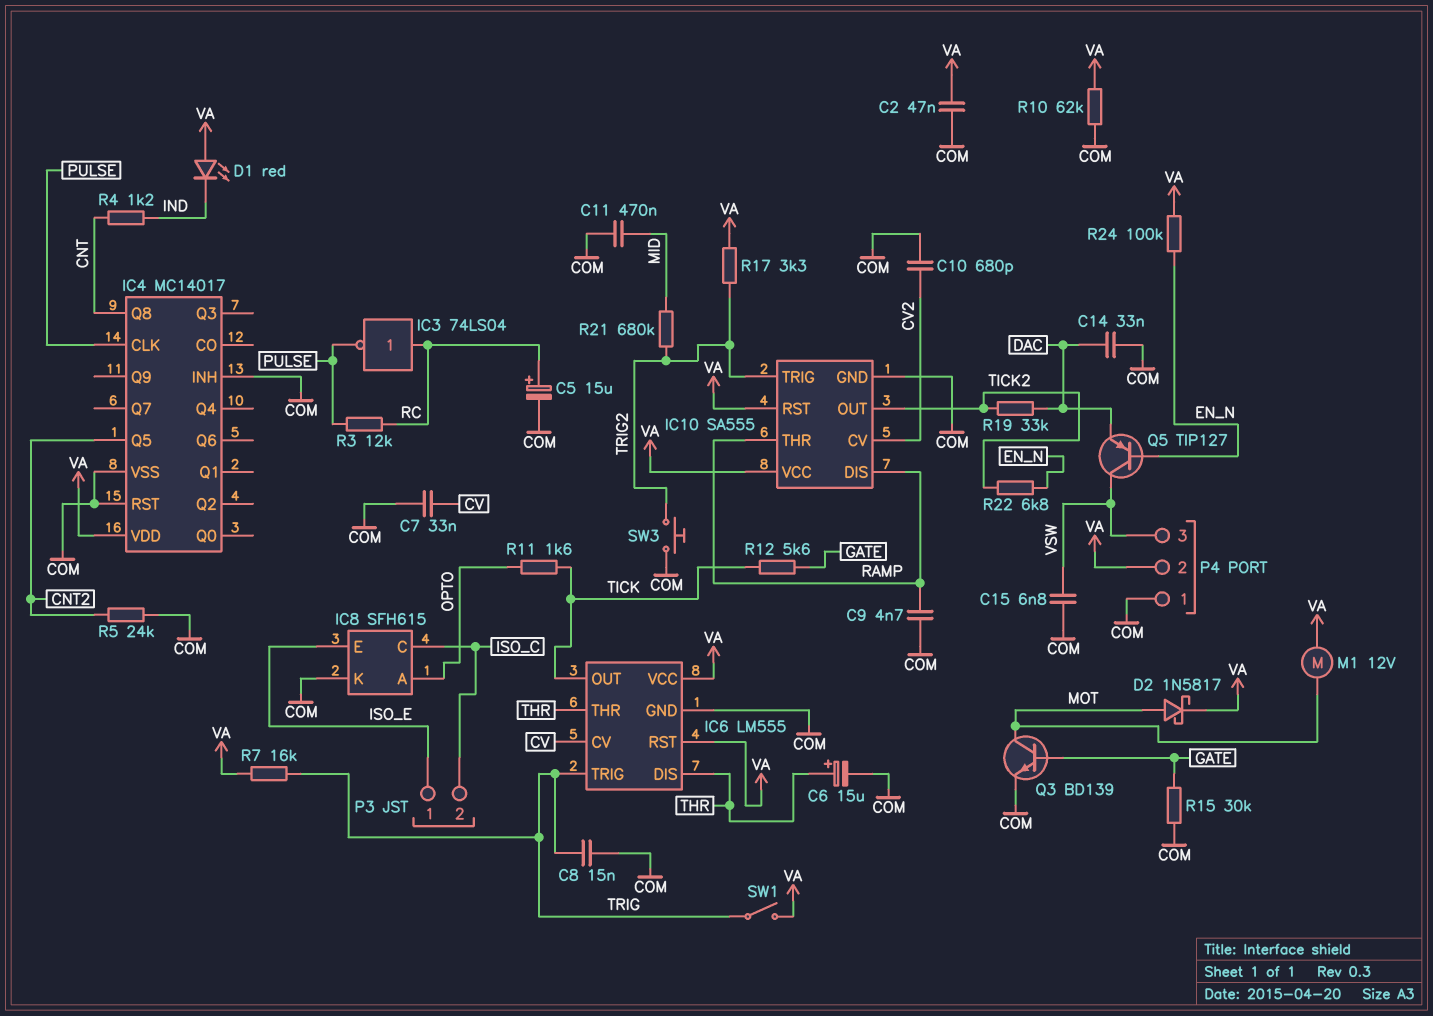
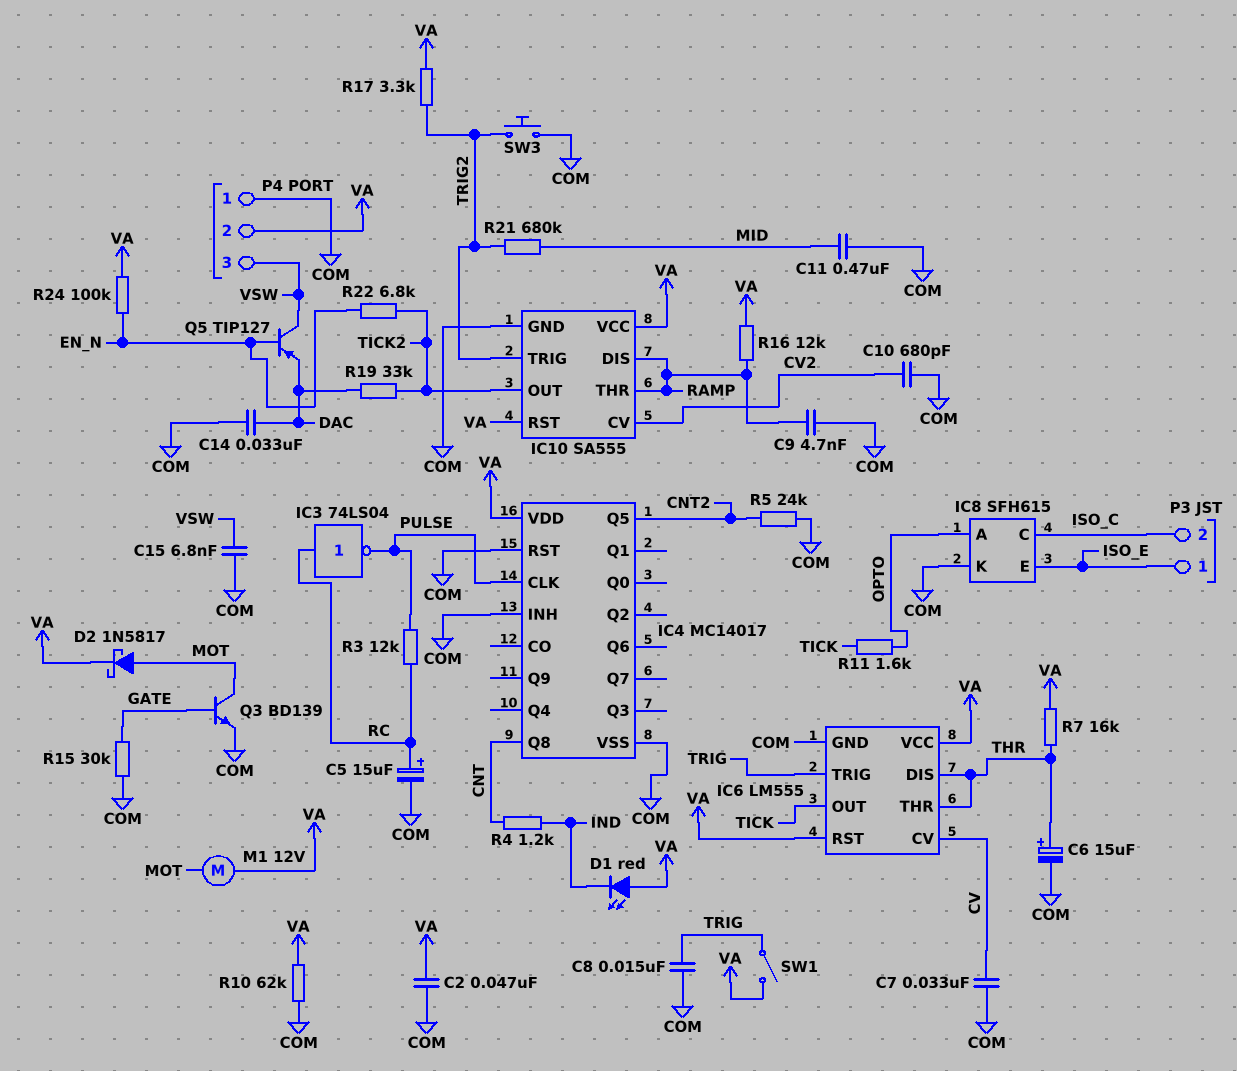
R7: 16k (TRIG, VA) -> 16k (THR, VA)
R12: 5.6k (GATE, TICK) -> none
R16: none -> 12k (RAMP, VA)

